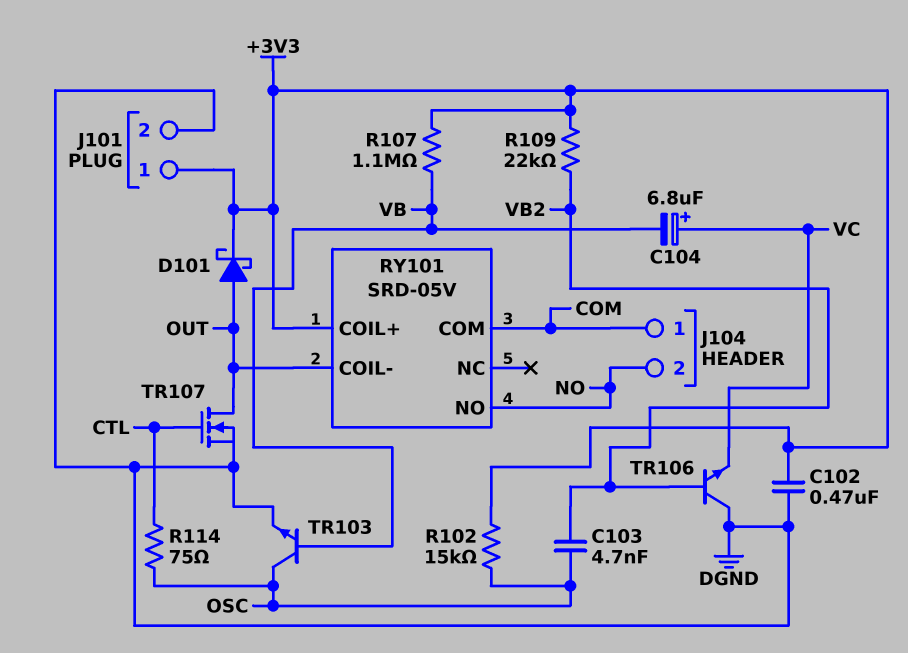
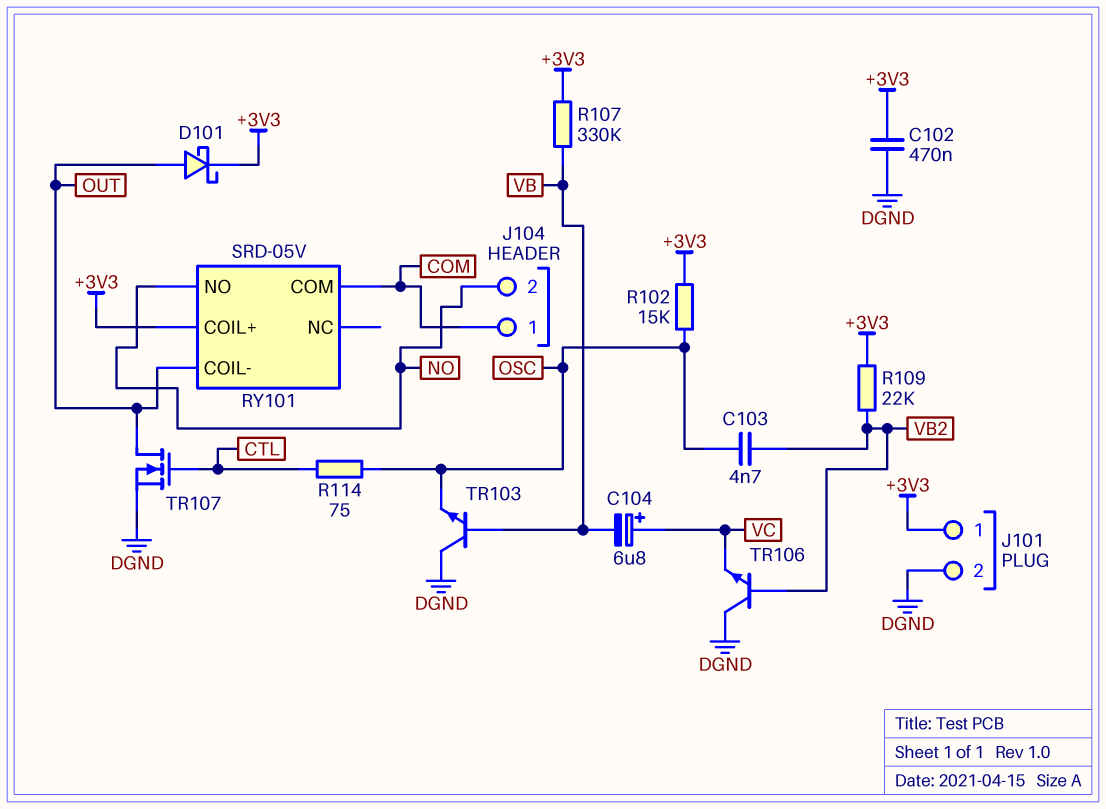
R107: 1.1M (+3V3, VB) -> 330k (+3V3, VB)
TR103: NPN (B VB, C OSC, E DGND) -> NPN (B VB, C DGND, E OSC)

